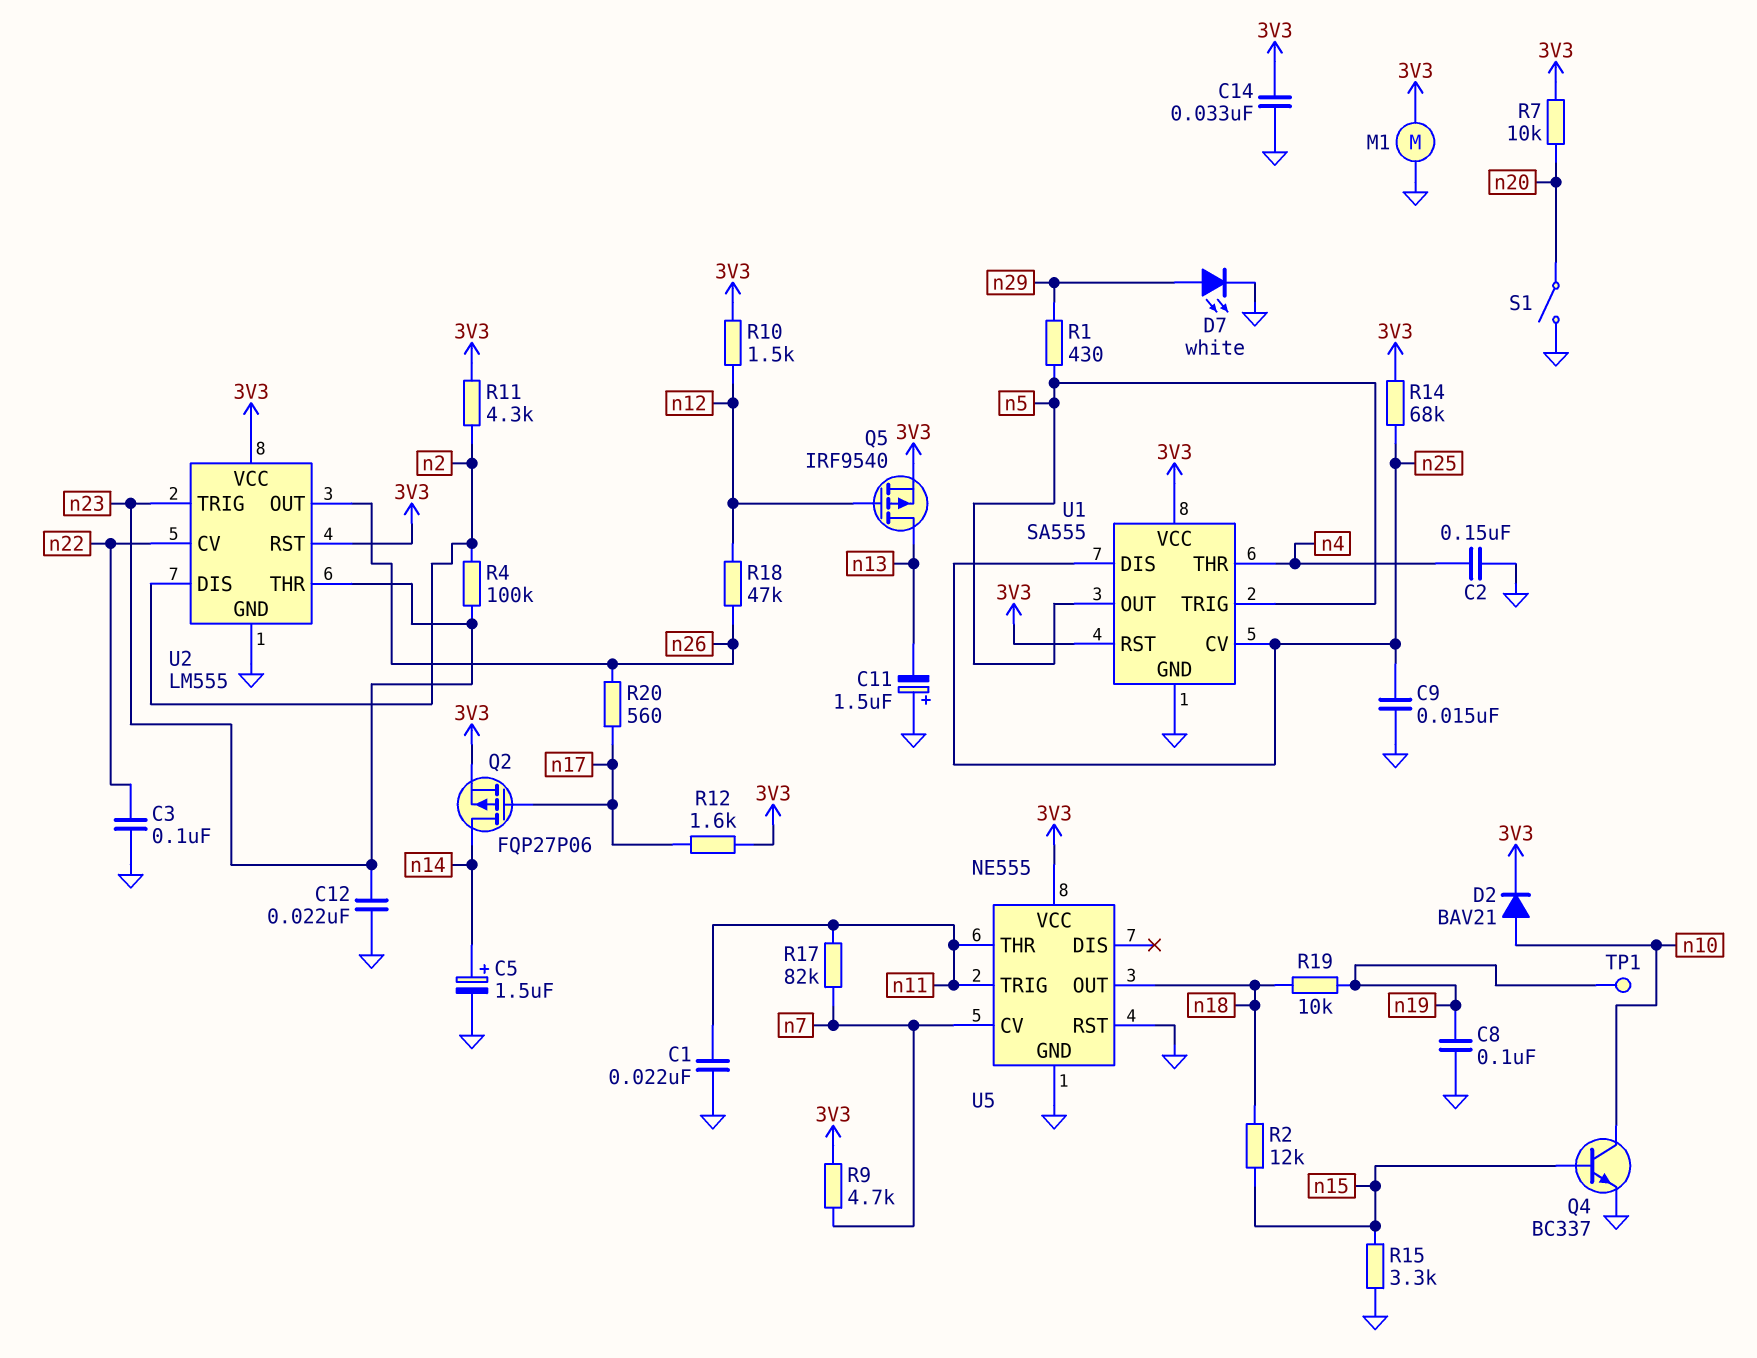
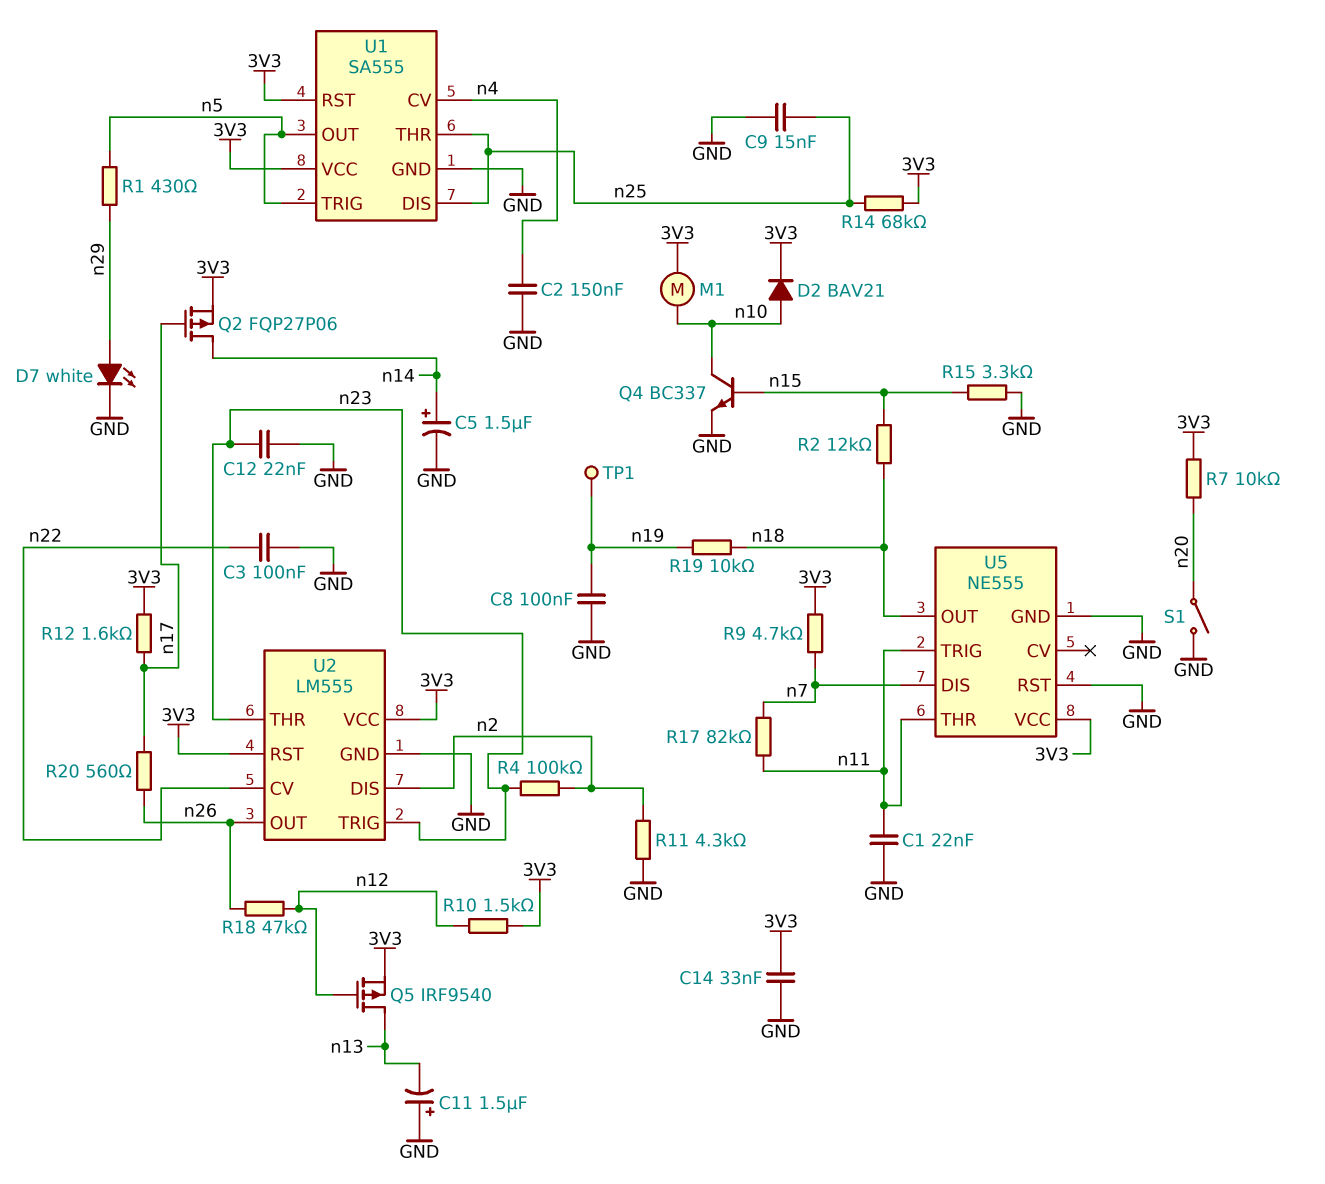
M1: motor (3V3, GND) -> motor (3V3, n10)
R11: 4.3k (3V3, n2) -> 4.3k (GND, n2)
U1 pin CV: n25 -> n4
U1 pin THR: n4 -> n25
U5 pin CV: n7 -> none
U5 pin DIS: none -> n7

